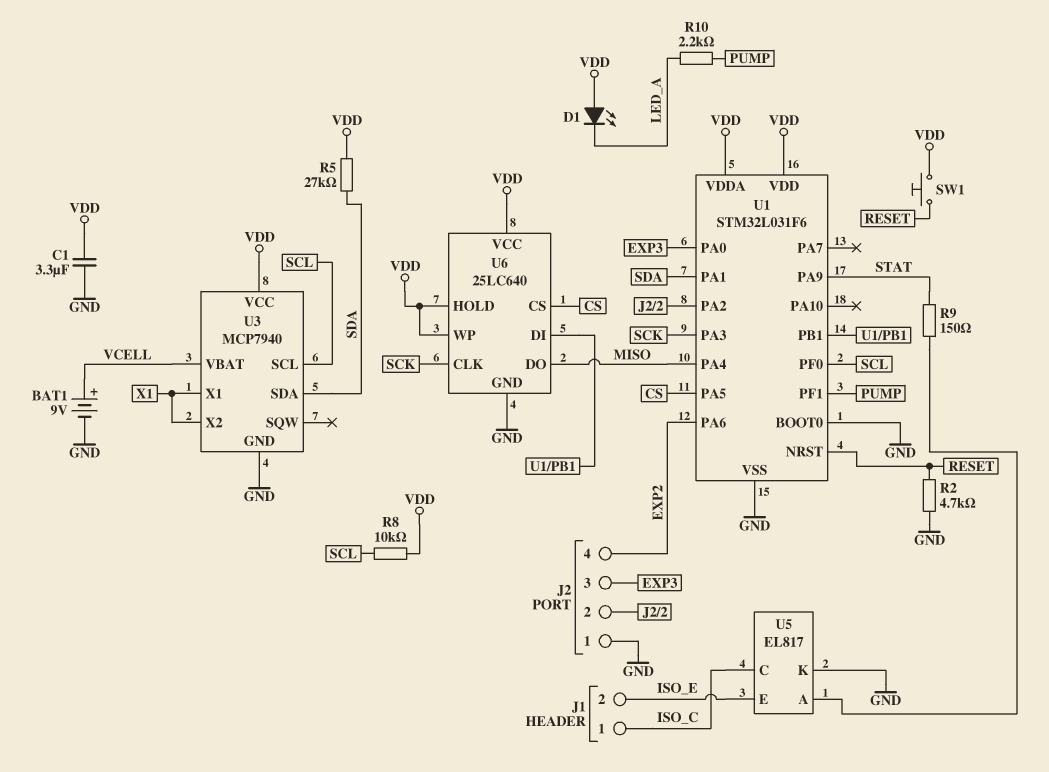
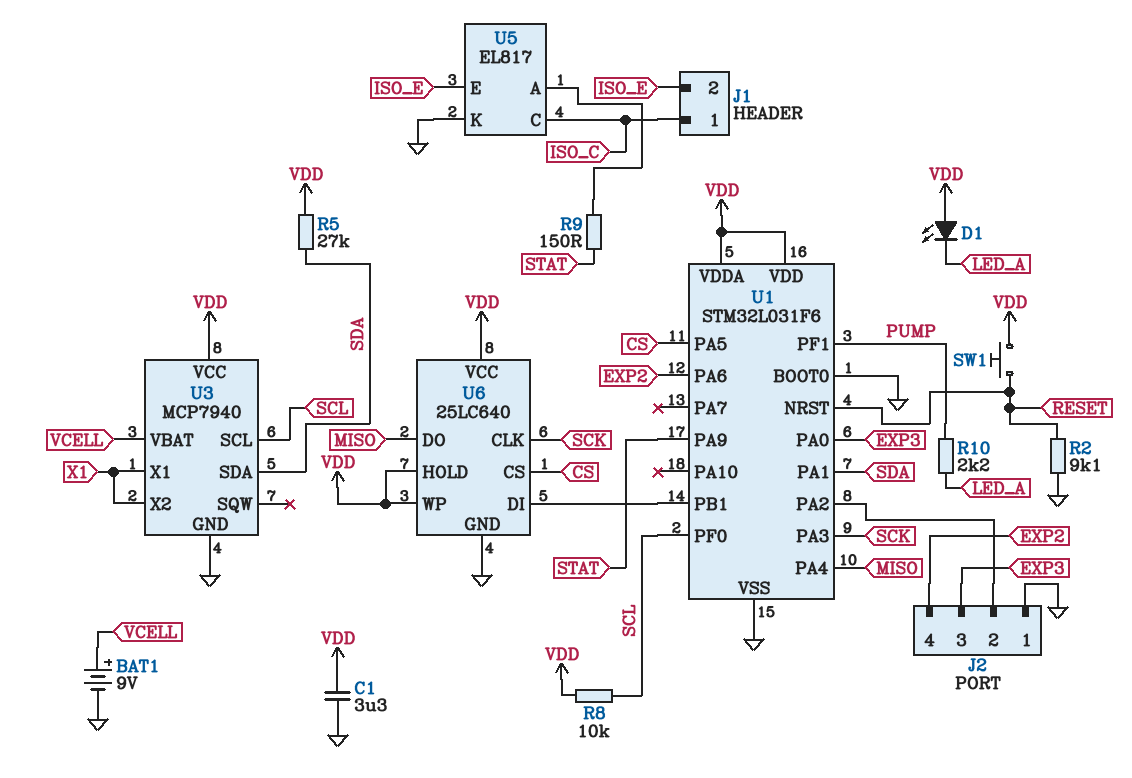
R2: 4.7k (GND, RESET) -> 9.1k (GND, RESET)

